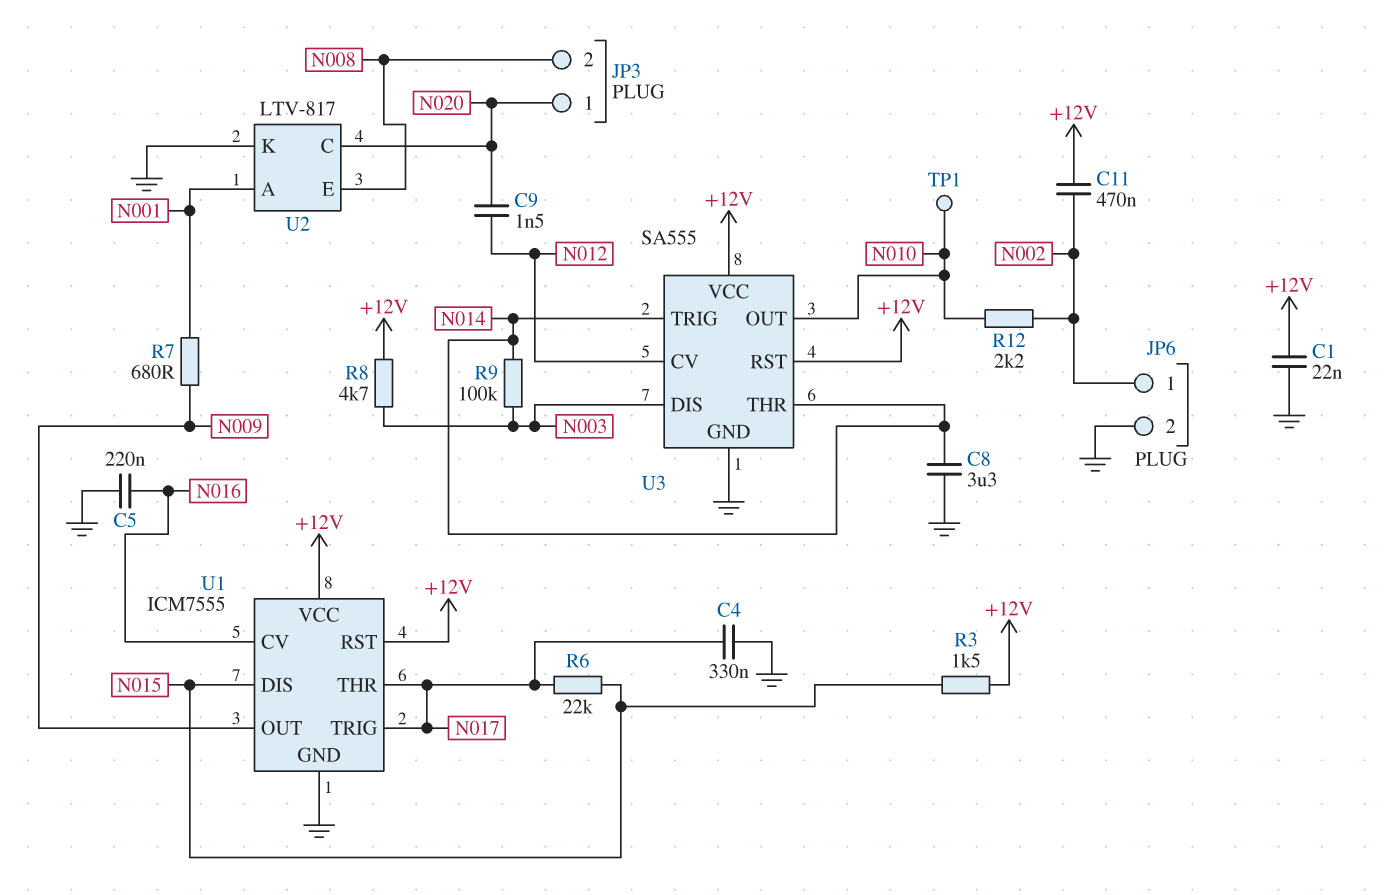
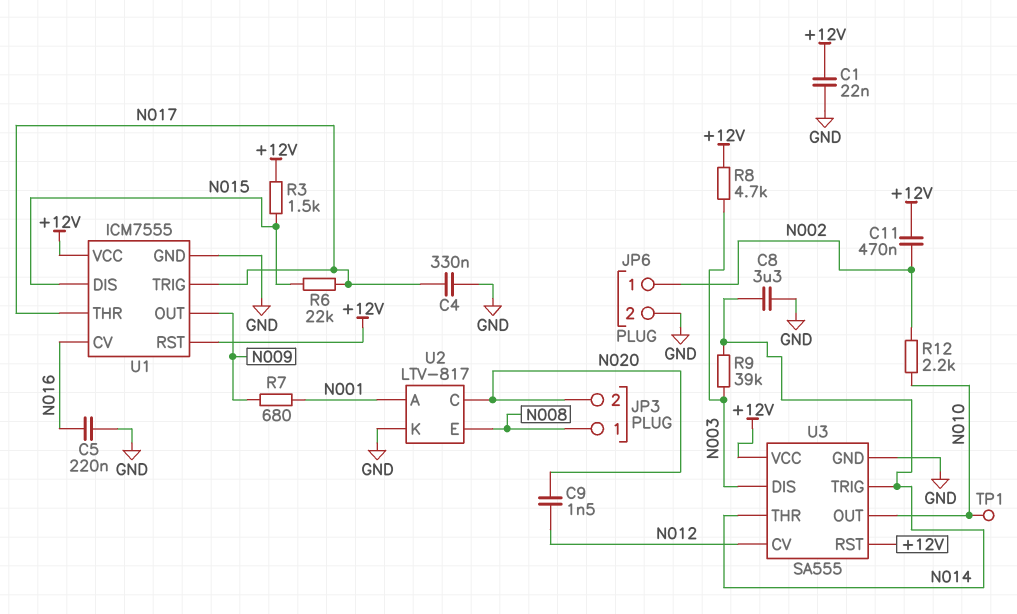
JP3 pin 1: N020 -> N008
JP3 pin 2: N008 -> N020
R9: 100k (N003, N014) -> 39k (N003, N014)

